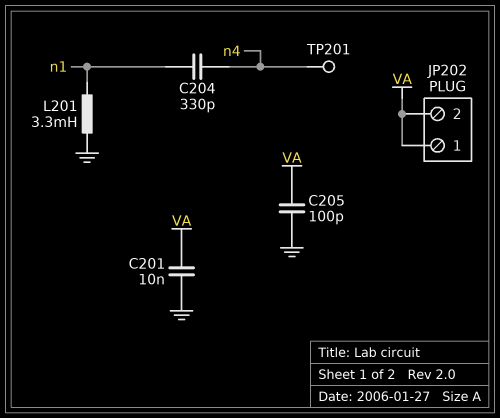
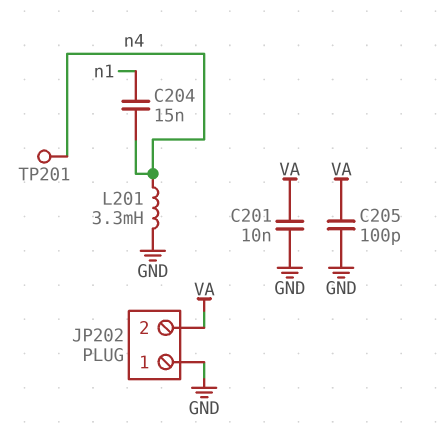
C204: 330pF (n1, n4) -> 15nF (n1, n4)
JP202 pin 1: VA -> GND
L201: 3.3mH (GND, n1) -> 3.3mH (GND, n4)

